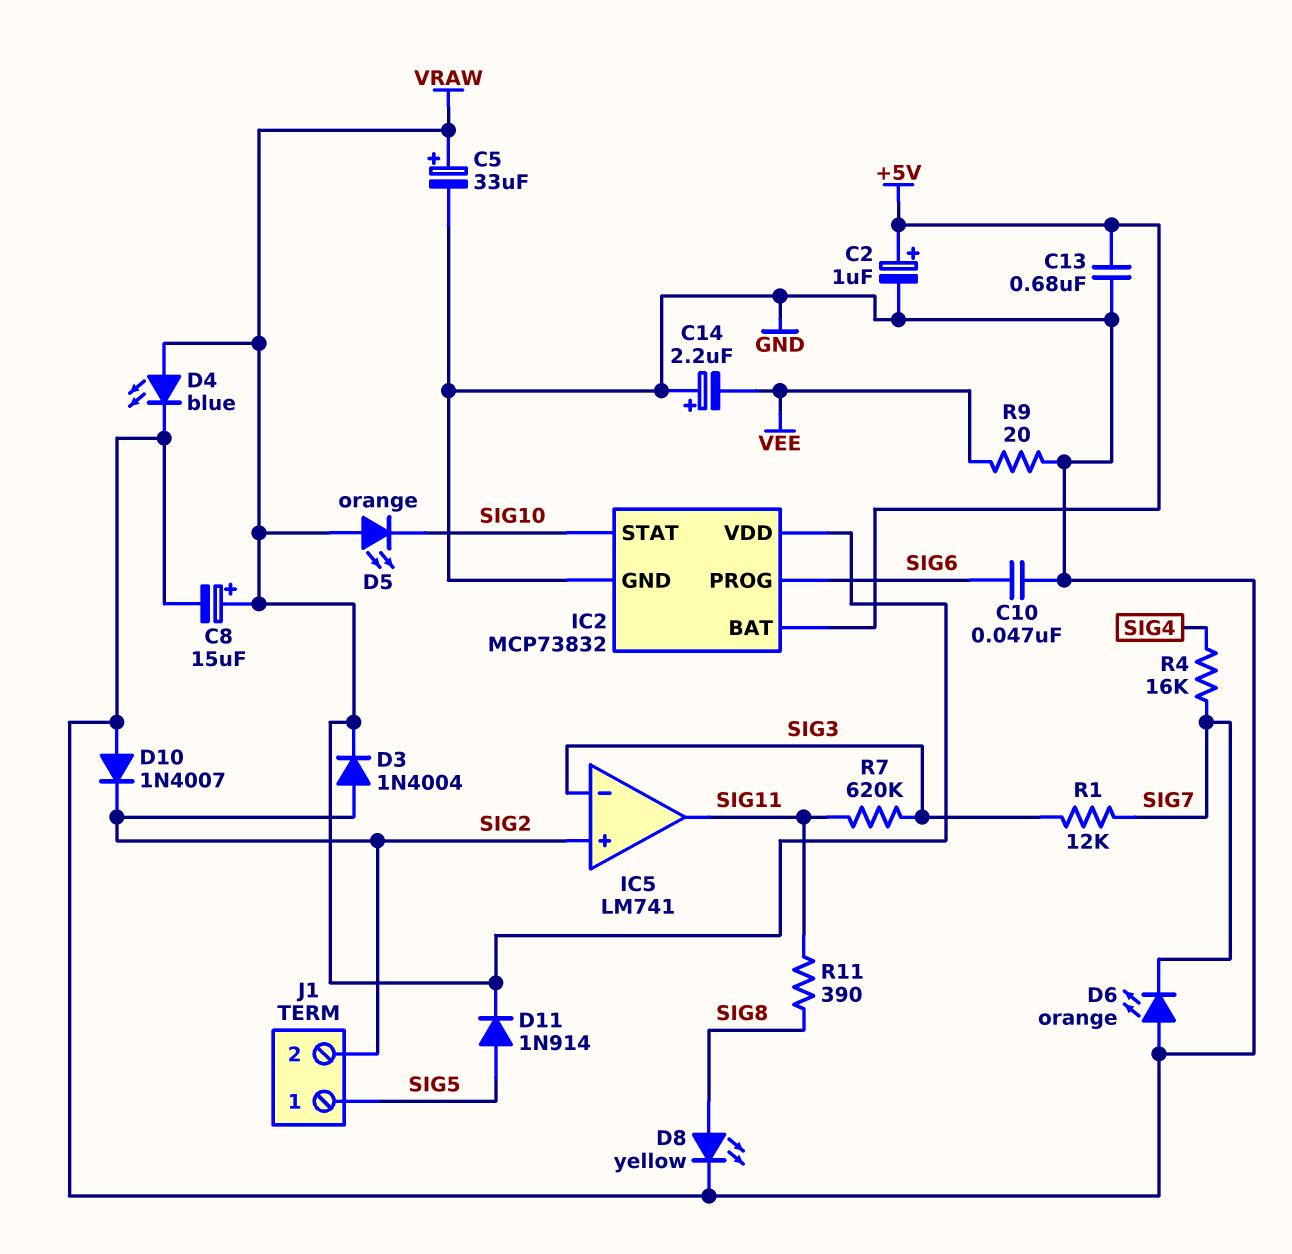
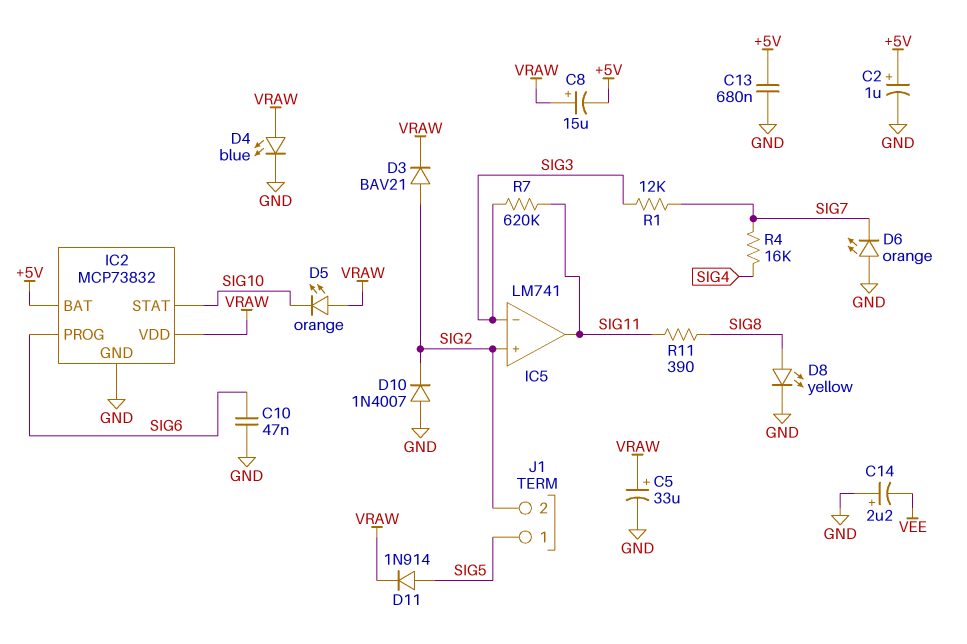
C8: 15uF (plus VRAW, minus GND) -> 15uF (plus VRAW, minus +5V)
D3: diode 1N4004 (A SIG2, K VRAW) -> diode BAV21 (A SIG2, K VRAW)
R9: 20 (GND, VEE) -> none

